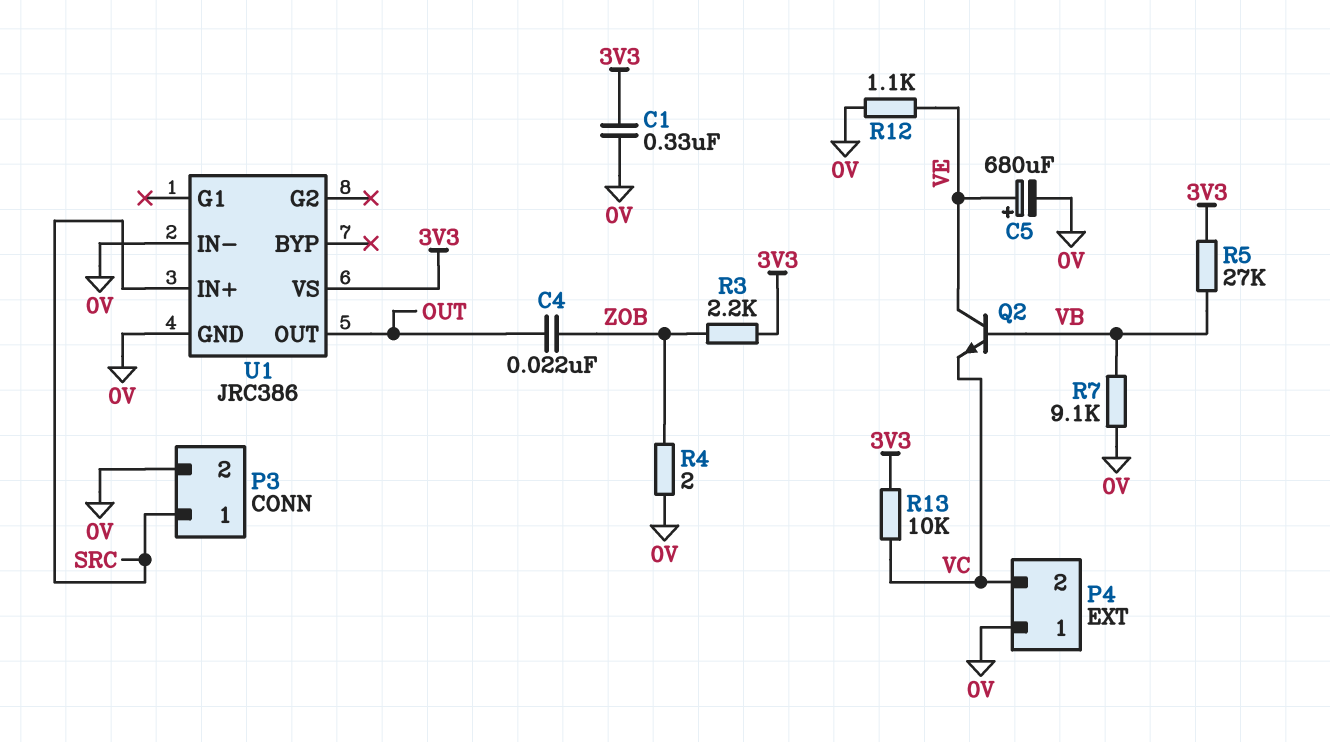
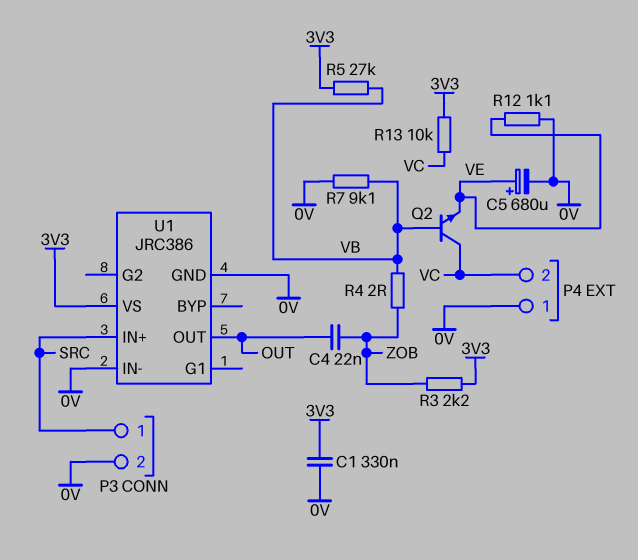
Q2: NPN (B VB, C VE, E VC) -> NPN (B VB, C VC, E VE)
R4: 2 (0V, ZOB) -> 2 (VB, ZOB)

